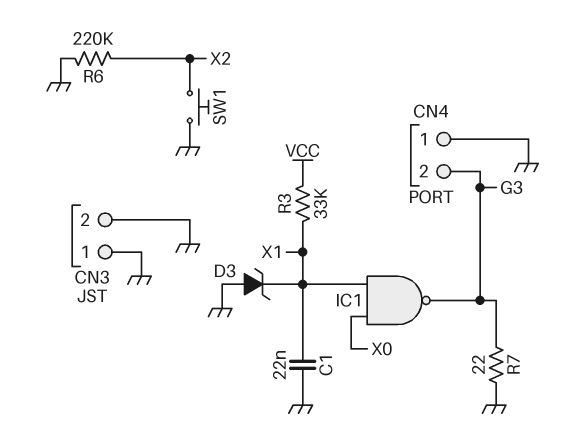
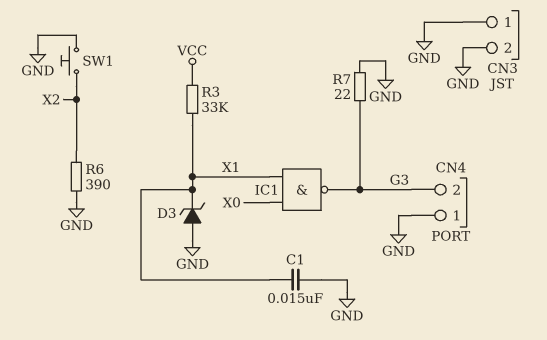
C1: 22nF (GND, X1) -> 15nF (GND, X1)
R6: 220k (GND, X2) -> 390 (GND, X2)

